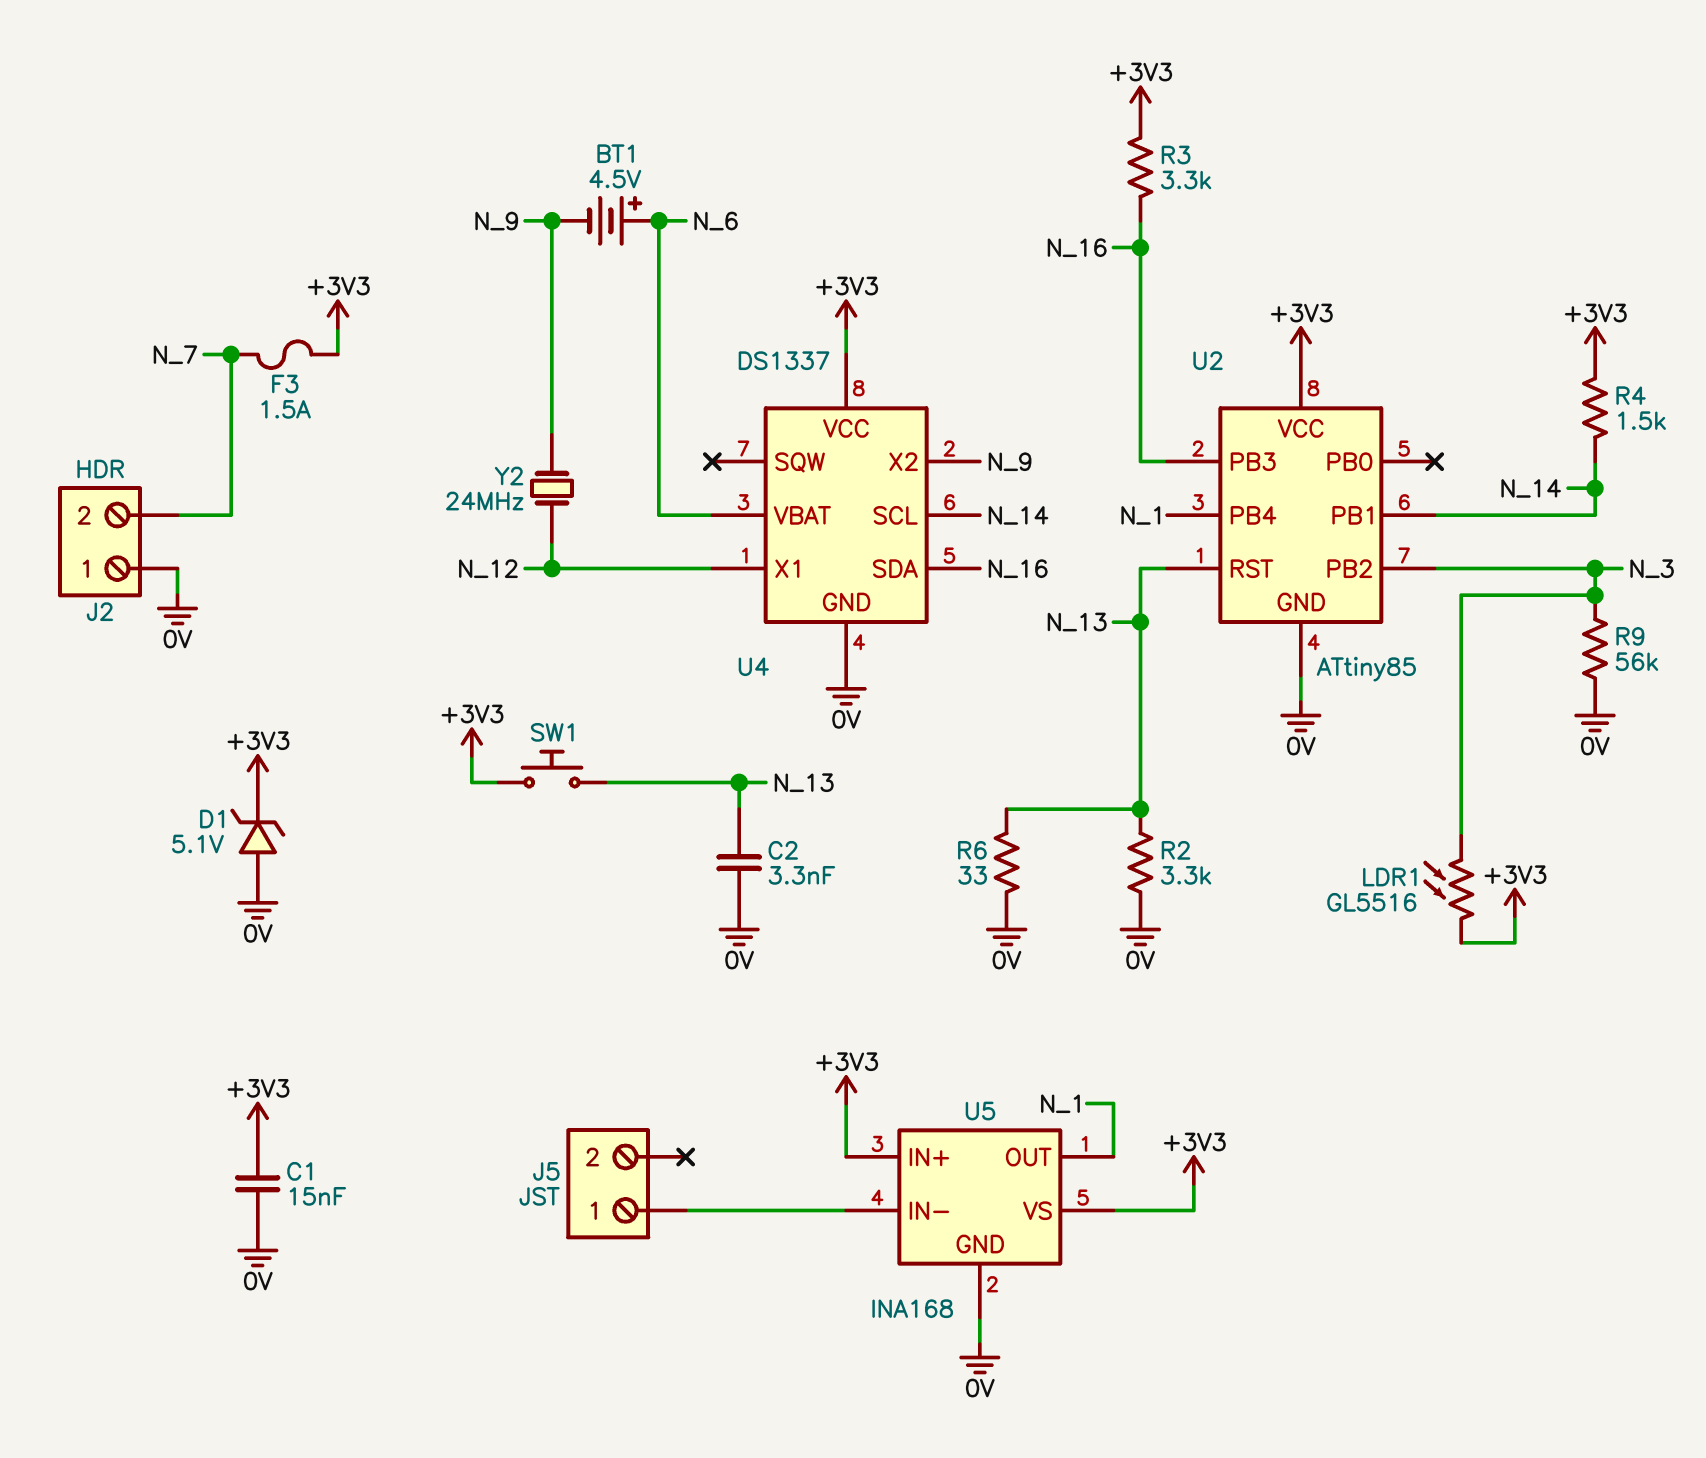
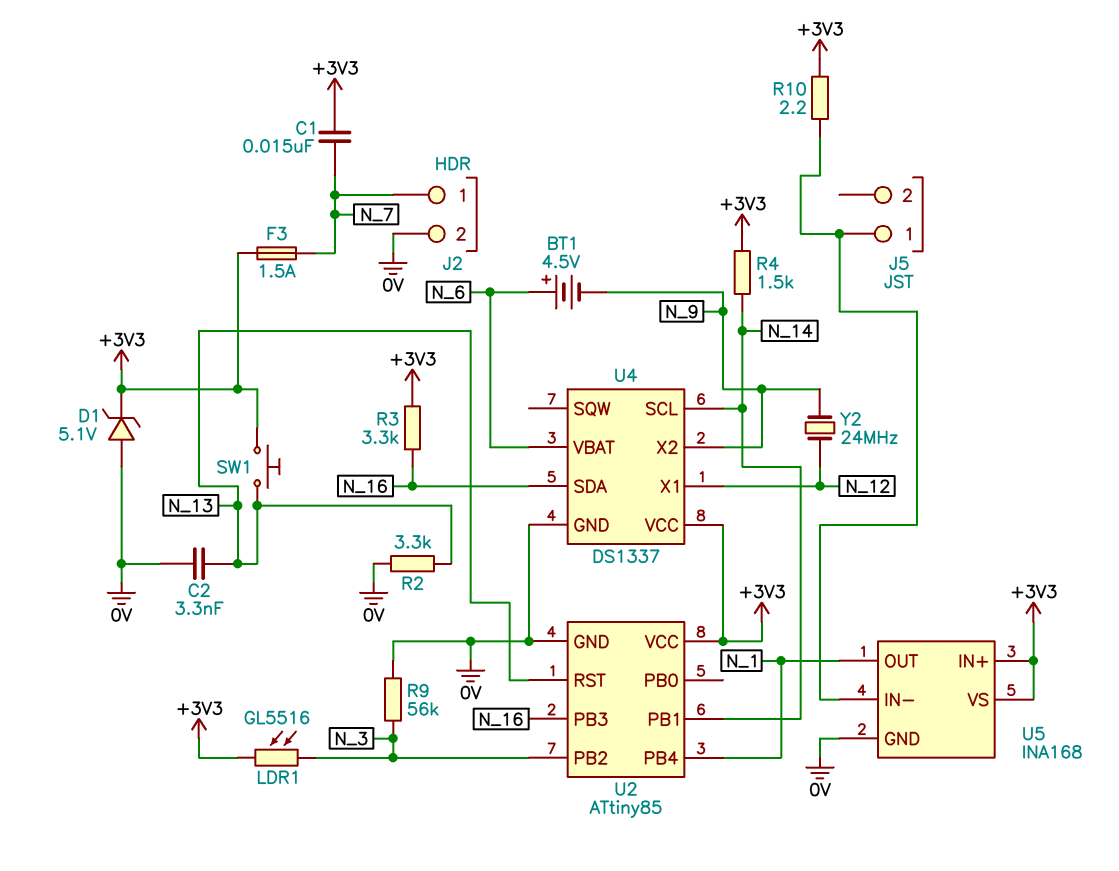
C1: 15nF (+3V3, 0V) -> 15nF (+3V3, N_7)
J2 pin 1: 0V -> N_7
J2 pin 2: N_7 -> 0V
R6: 33 (0V, N_13) -> none
R10: none -> 2.2 (+3V3, J5/1)

